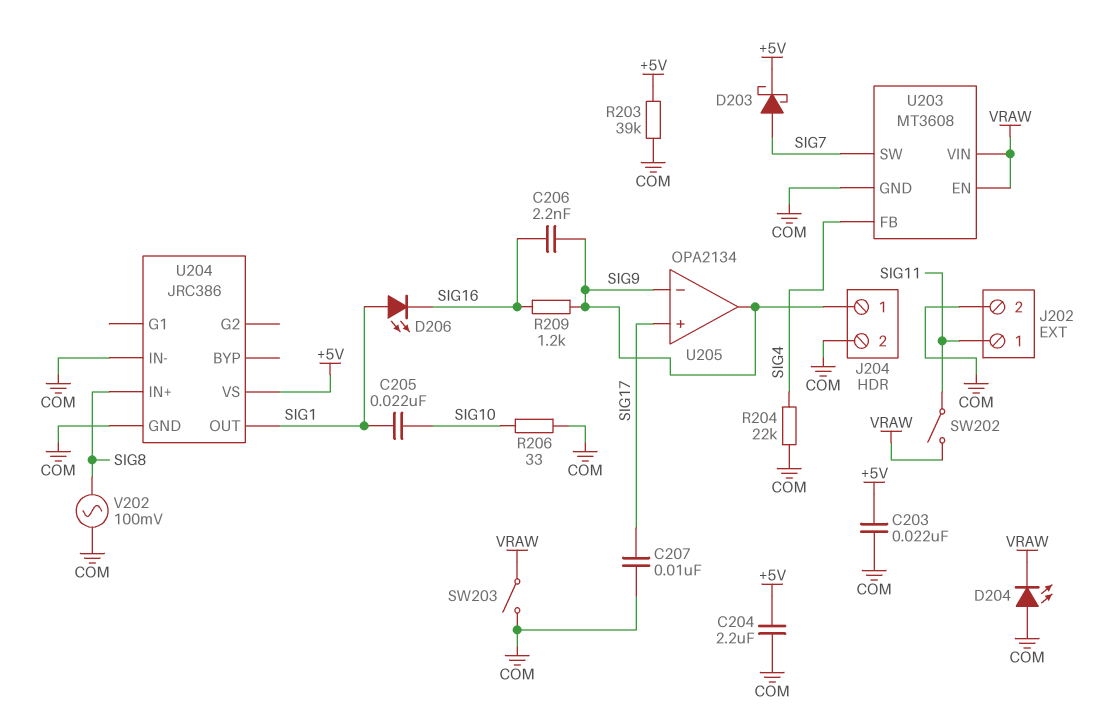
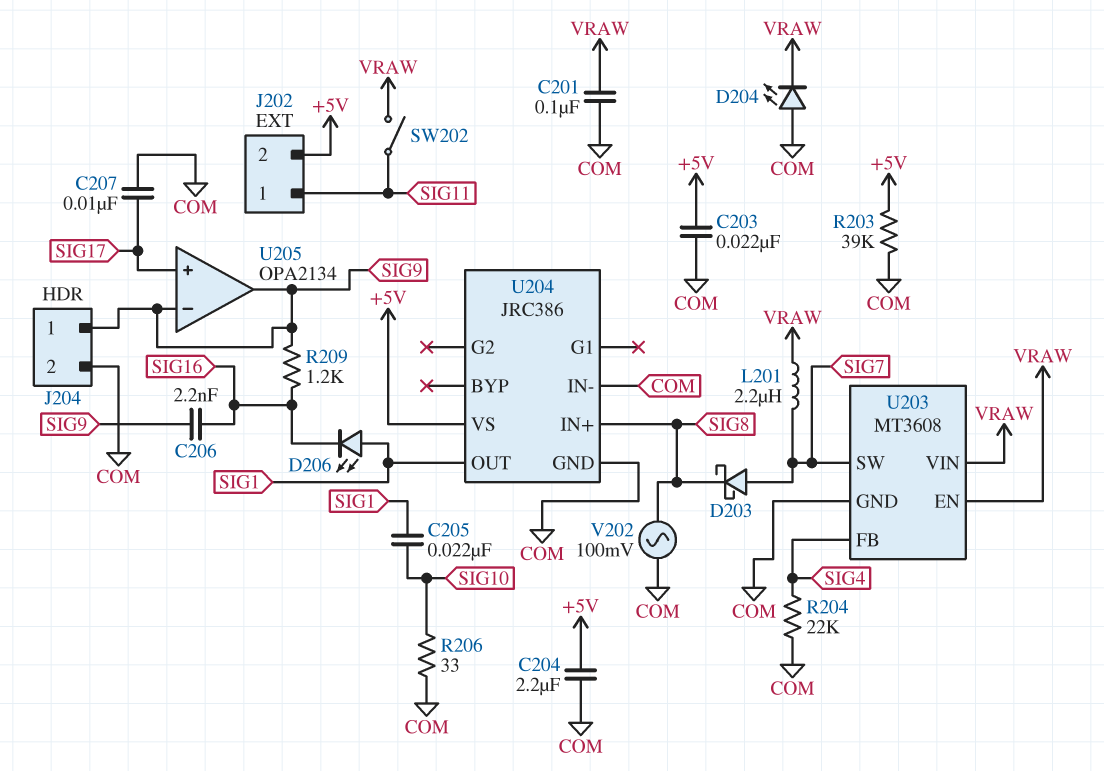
C201: none -> 100nF (COM, VRAW)
D203: schottky (A SIG7, K +5V) -> schottky (A SIG7, K SIG8)
J202 pin 2: COM -> +5V
L201: none -> 2.2uH (SIG7, VRAW)
SW203: switch (COM, VRAW) -> none

